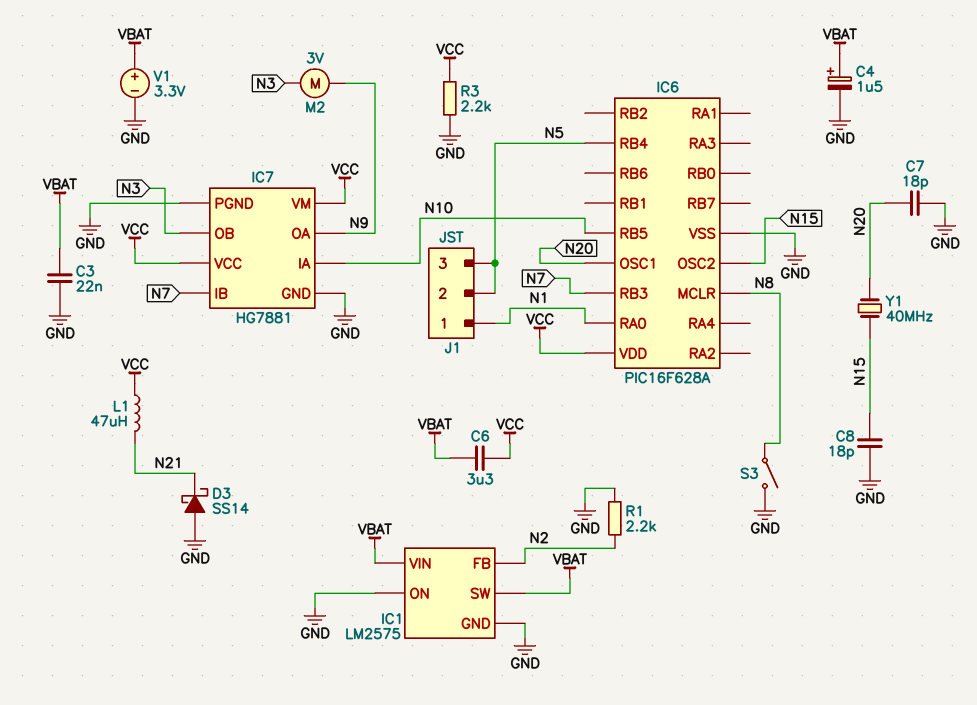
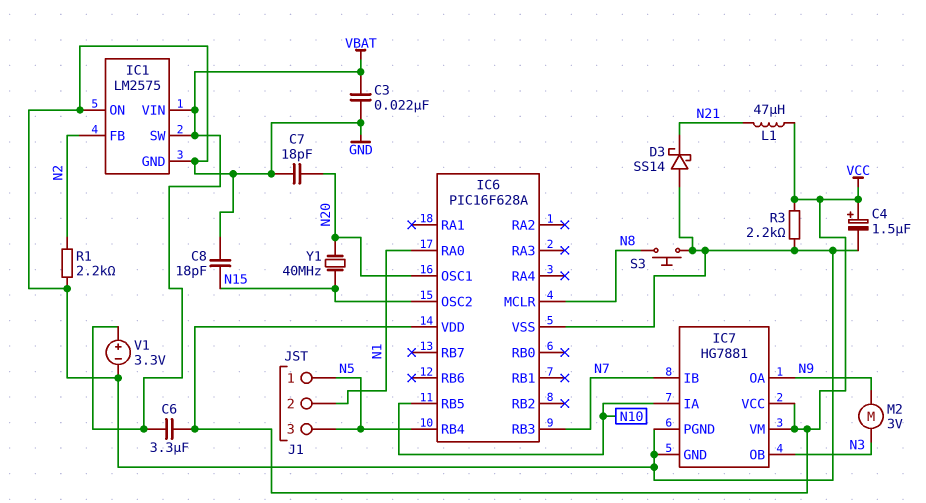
C4: 1.5uF (plus VBAT, minus GND) -> 1.5uF (plus VCC, minus GND)
J1 pin 1: N1 -> N5
J1 pin 2: N5 -> N1
S3: switch (GND, N8) -> button (GND, N8)

